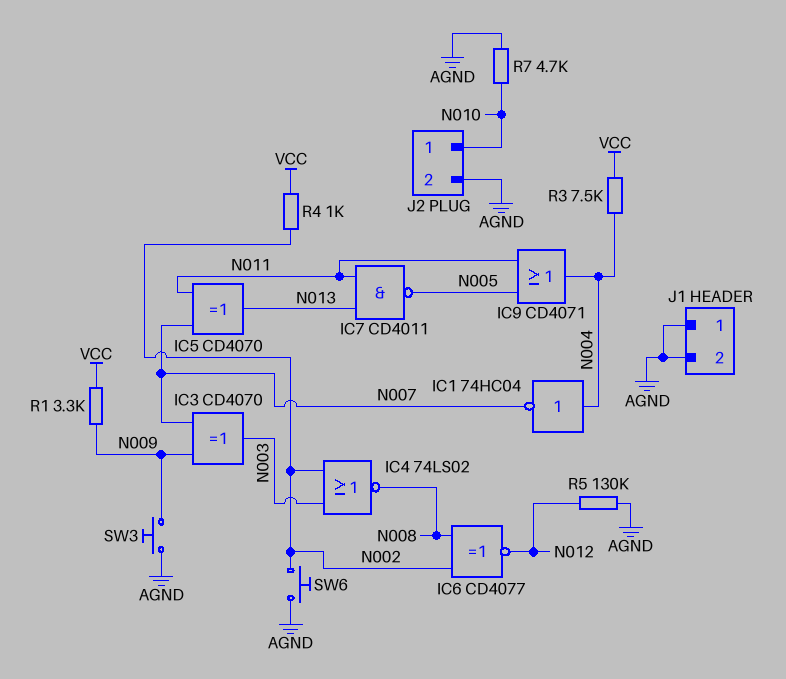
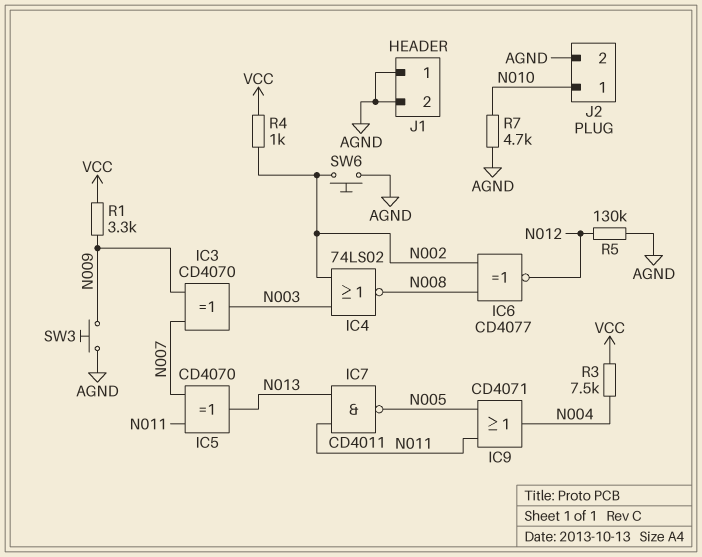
IC1: NOT 74HC04 (in N004, out N007) -> none

